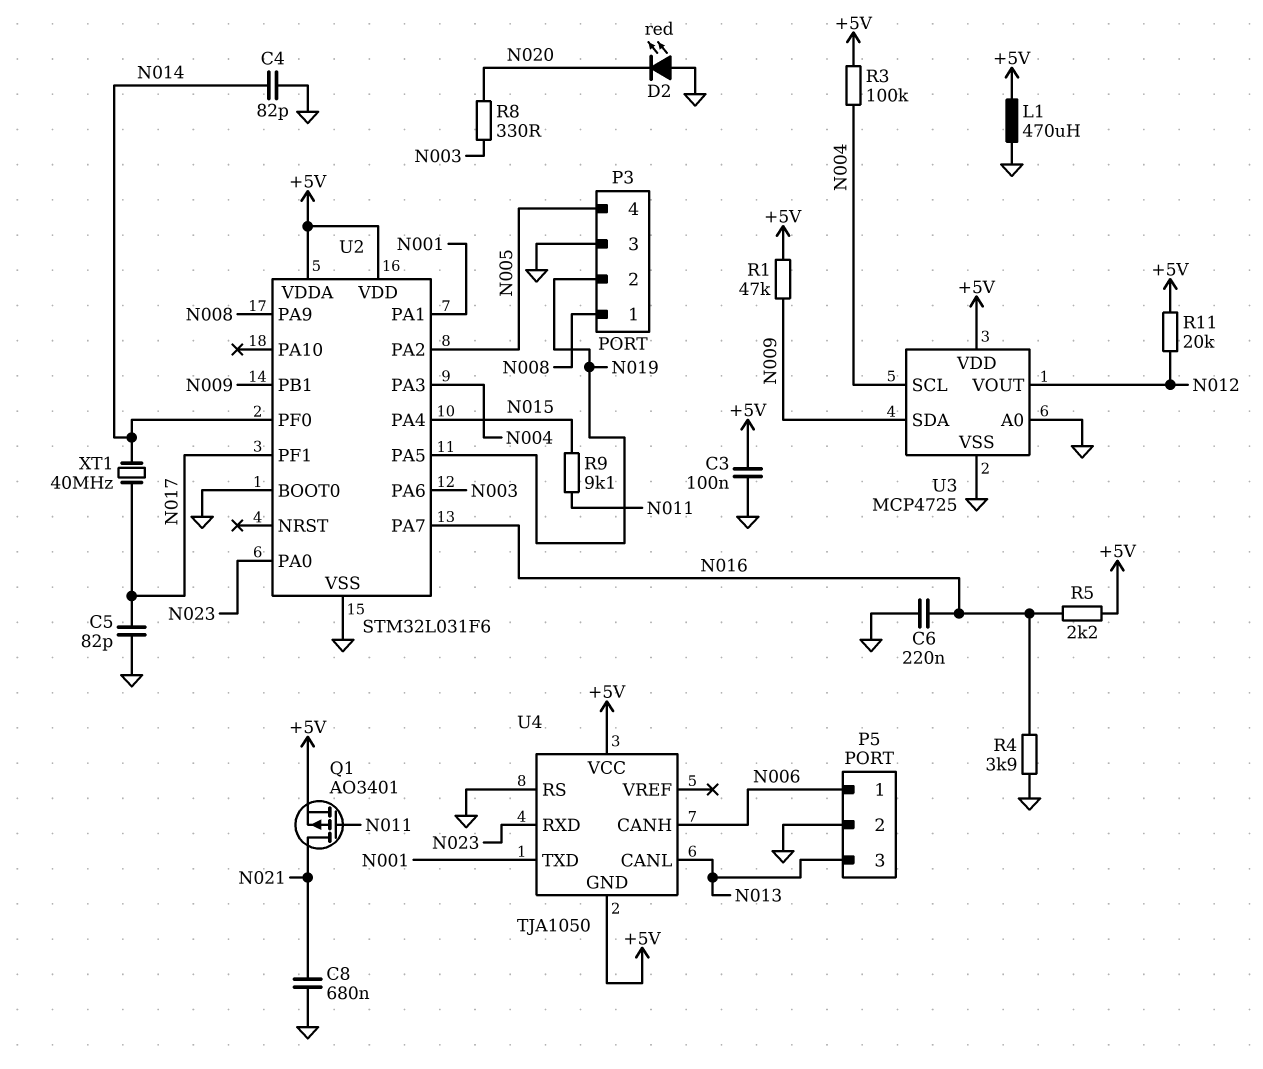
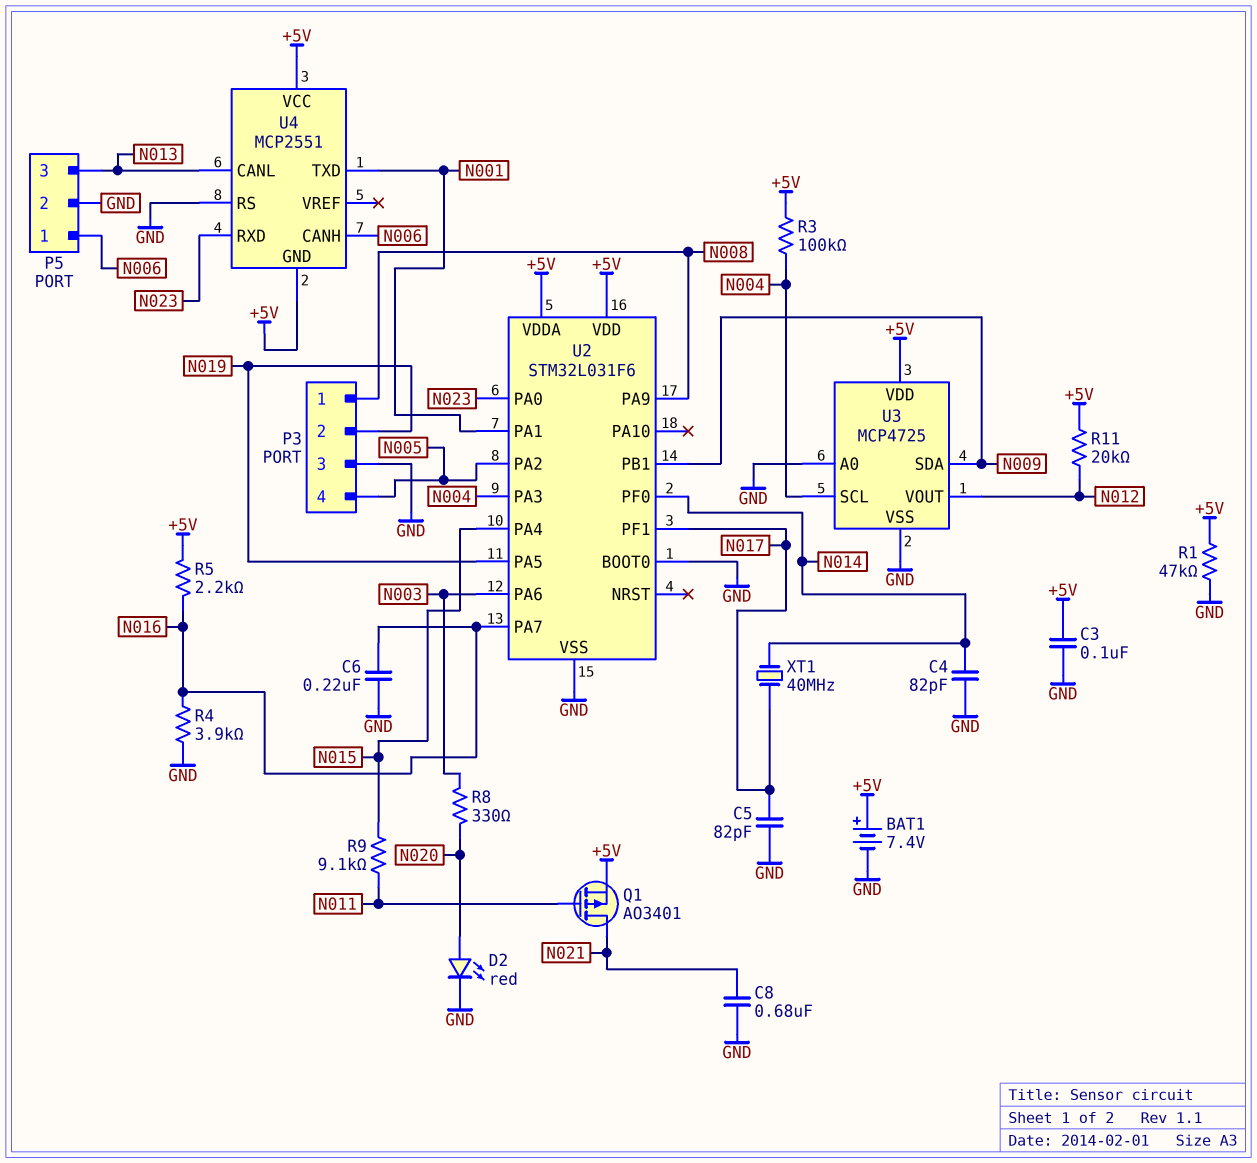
BAT1: none -> 7.4V (plus +5V, minus GND)
D2: LED red (A GND, K N020) -> LED red (A N020, K GND)
L1: 470uH (+5V, GND) -> none
R1: 47k (+5V, N009) -> 47k (+5V, GND)
U4: TJA1050 -> MCP2551

